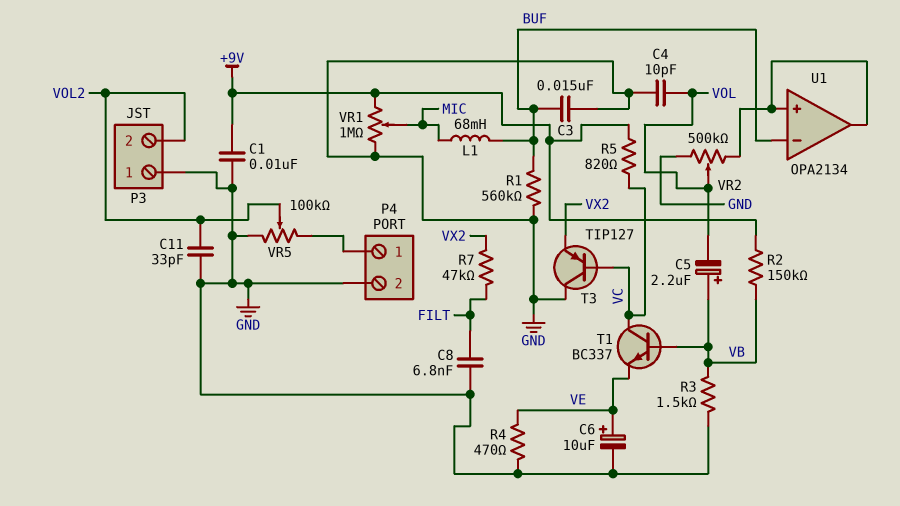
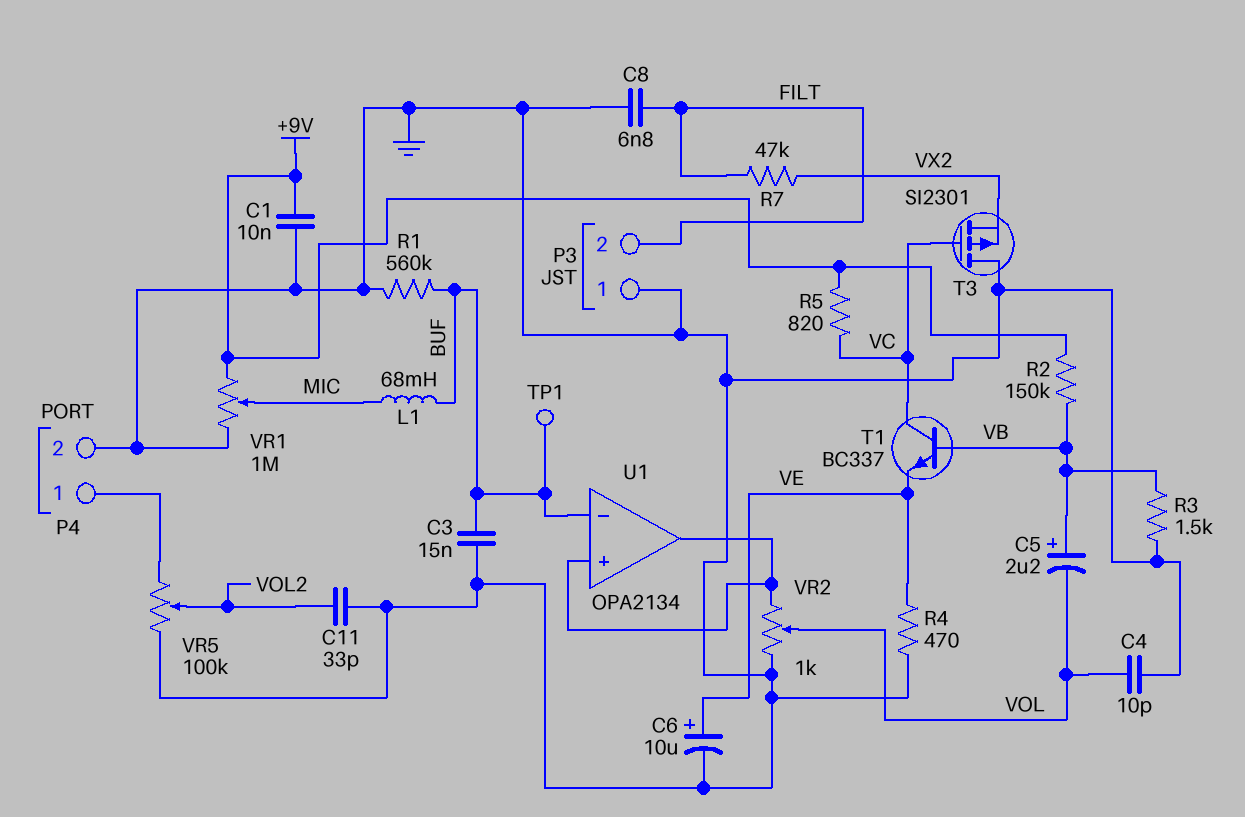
P3 pin 2: VOL2 -> FILT
T3: PNP TIP127 (B VC, C GND, E VX2) -> PMOS SI2301 (G VC, D GND, S VX2)
TP1: none -> test point (BUF)
VR2: 500k (GND, U1/in+, wiper VOL) -> 1k (GND, U1/in+, wiper VOL)

